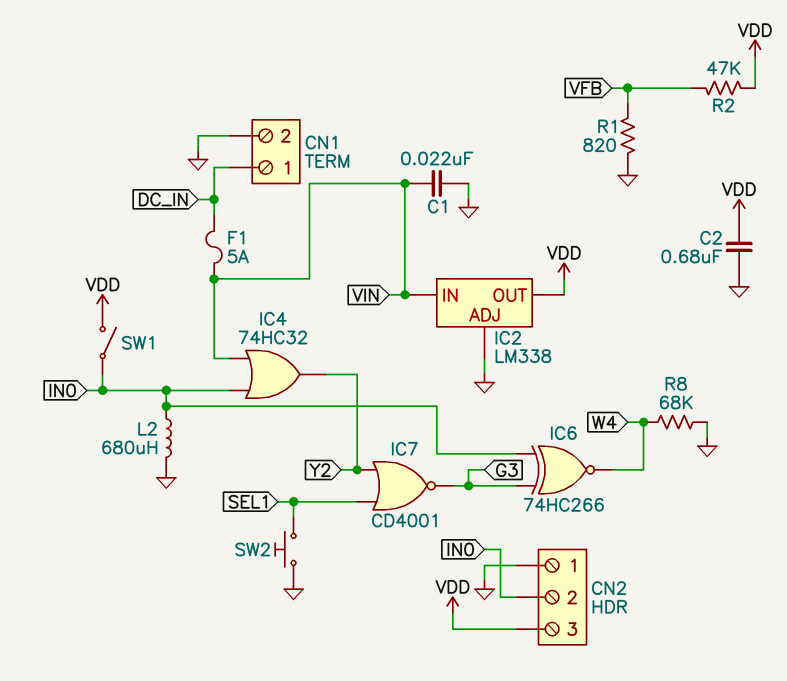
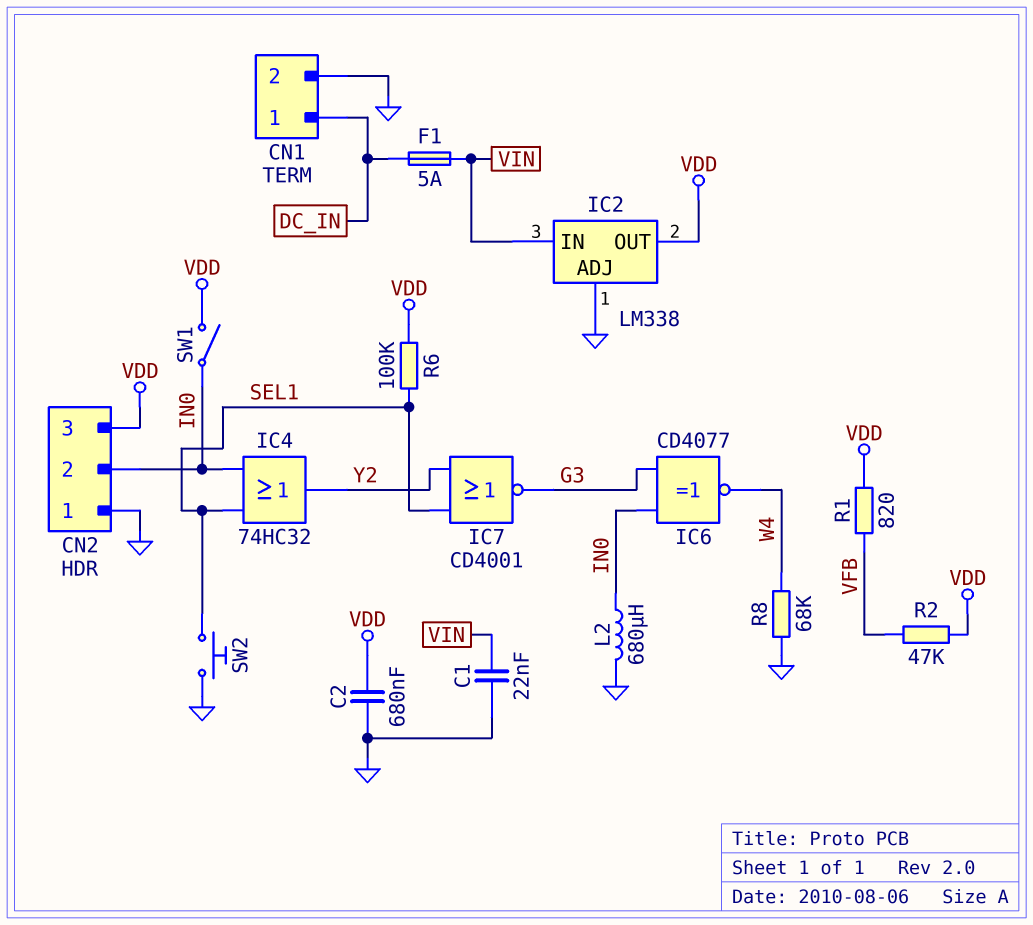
IC4: OR 74HC32 (in IN0, in VIN, out Y2) -> OR 74HC32 (in IN0, in SEL1, out Y2)
IC6: XNOR 74HC266 (in G3, in IN0, out W4) -> XNOR CD4077 (in G3, in IN0, out W4)
R1: 820 (GND, VFB) -> 820 (VDD, VFB)
R6: none -> 100k (SEL1, VDD)

